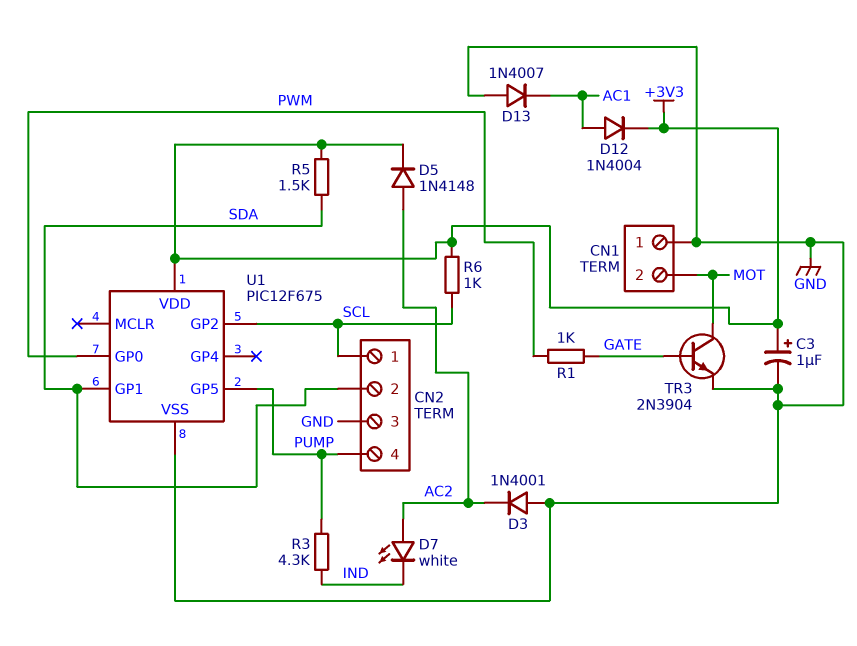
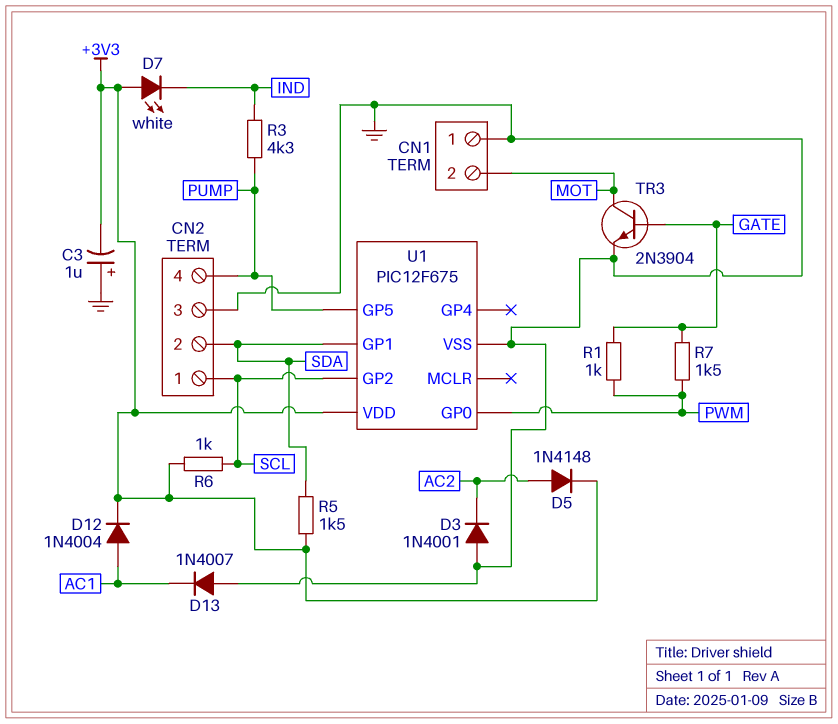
C3: 1uF (plus +3V3, minus GND) -> 1uF (plus GND, minus +3V3)
D7: LED white (A AC2, K IND) -> LED white (A +3V3, K IND)
R7: none -> 1.5k (GATE, PWM)

